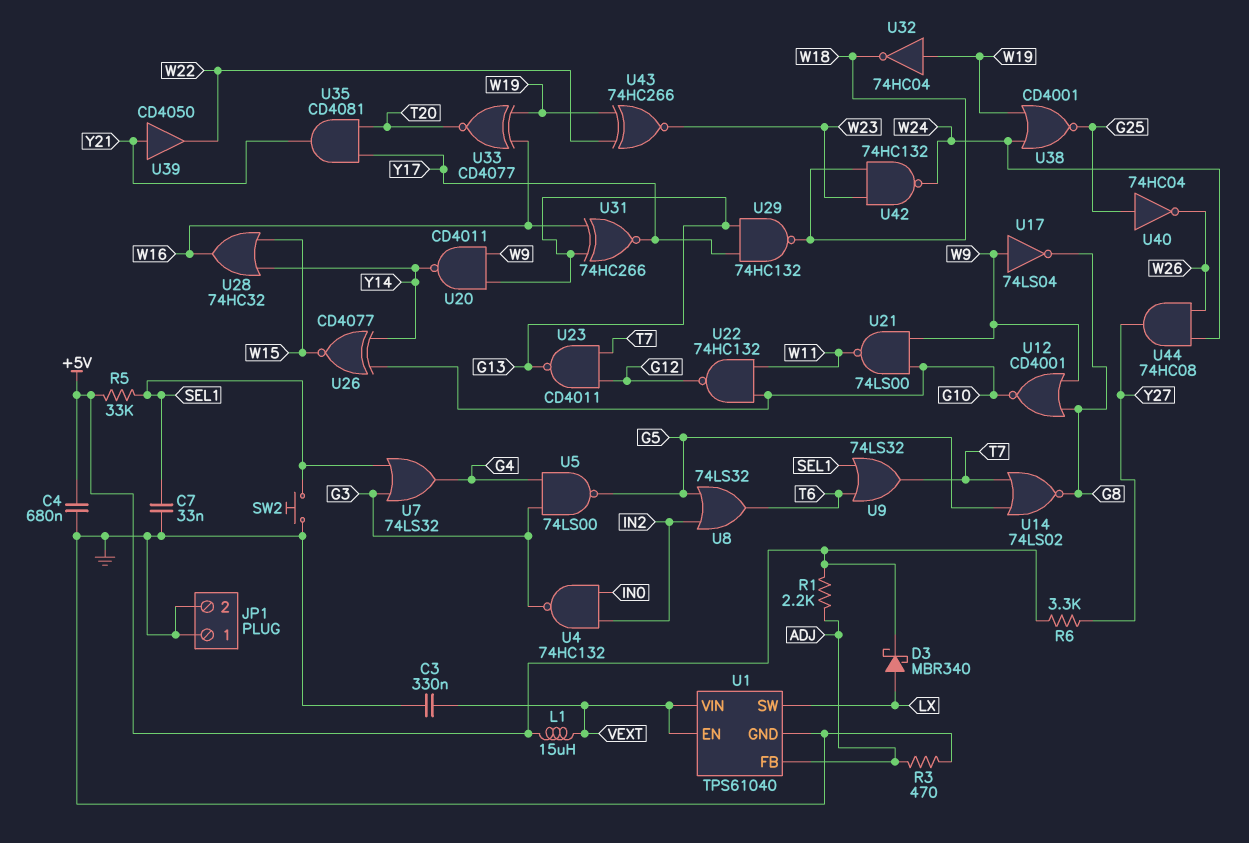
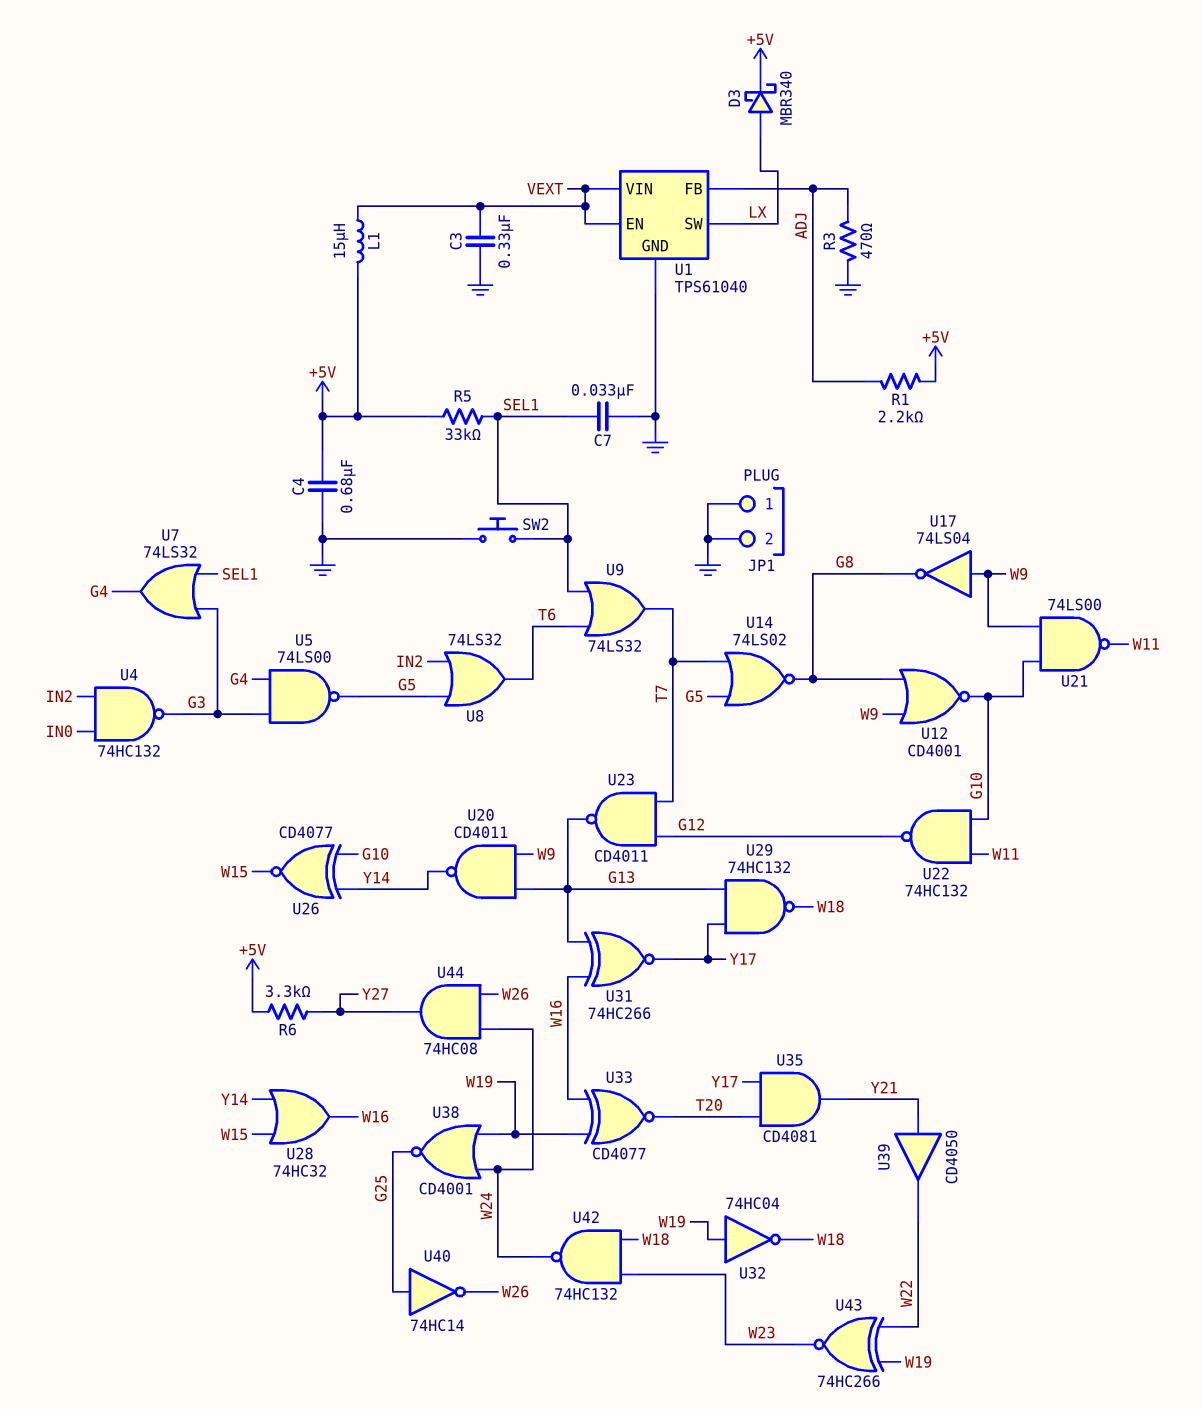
U40: NOT 74HC04 (in G25, out W26) -> NOT 74HC14 (in G25, out W26)

